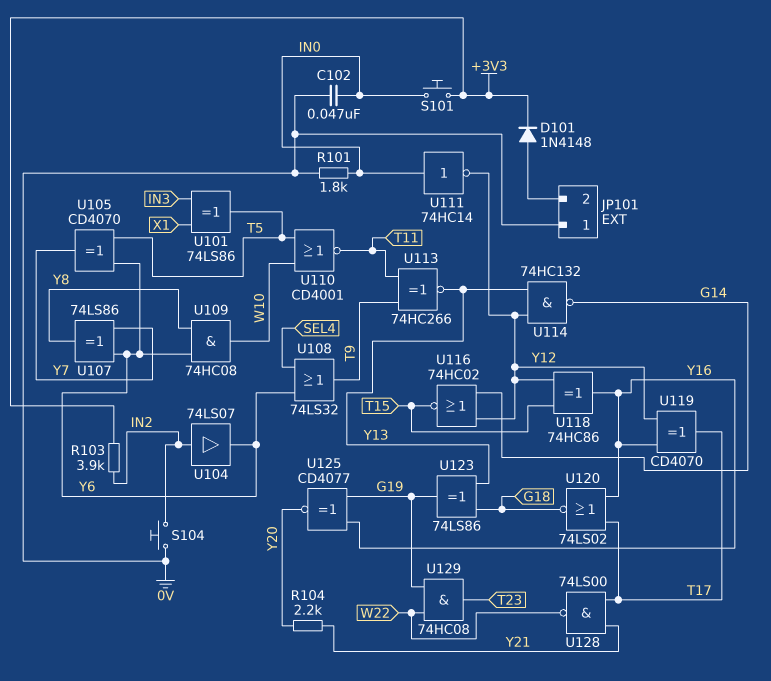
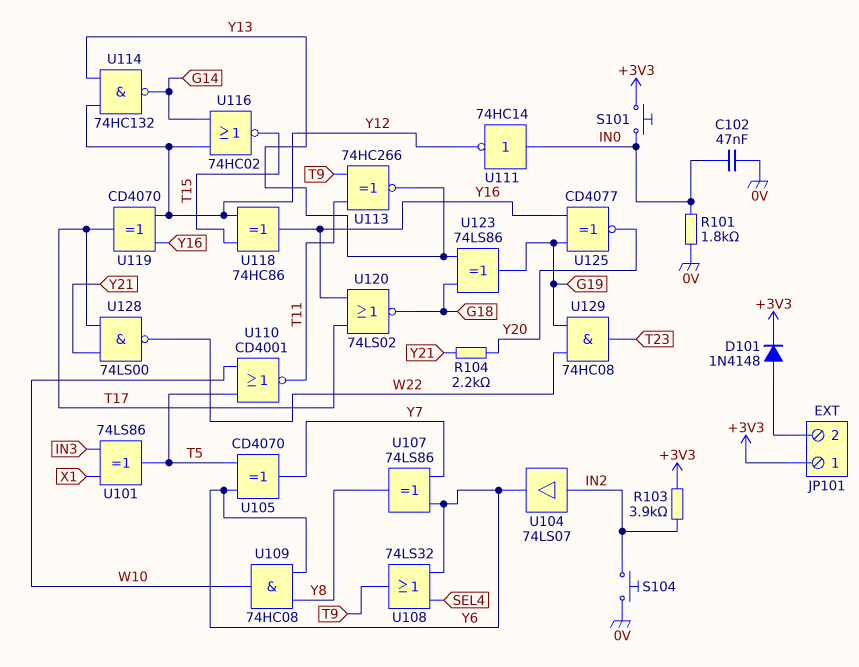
JP101 pin 1: 0V -> +3V3

